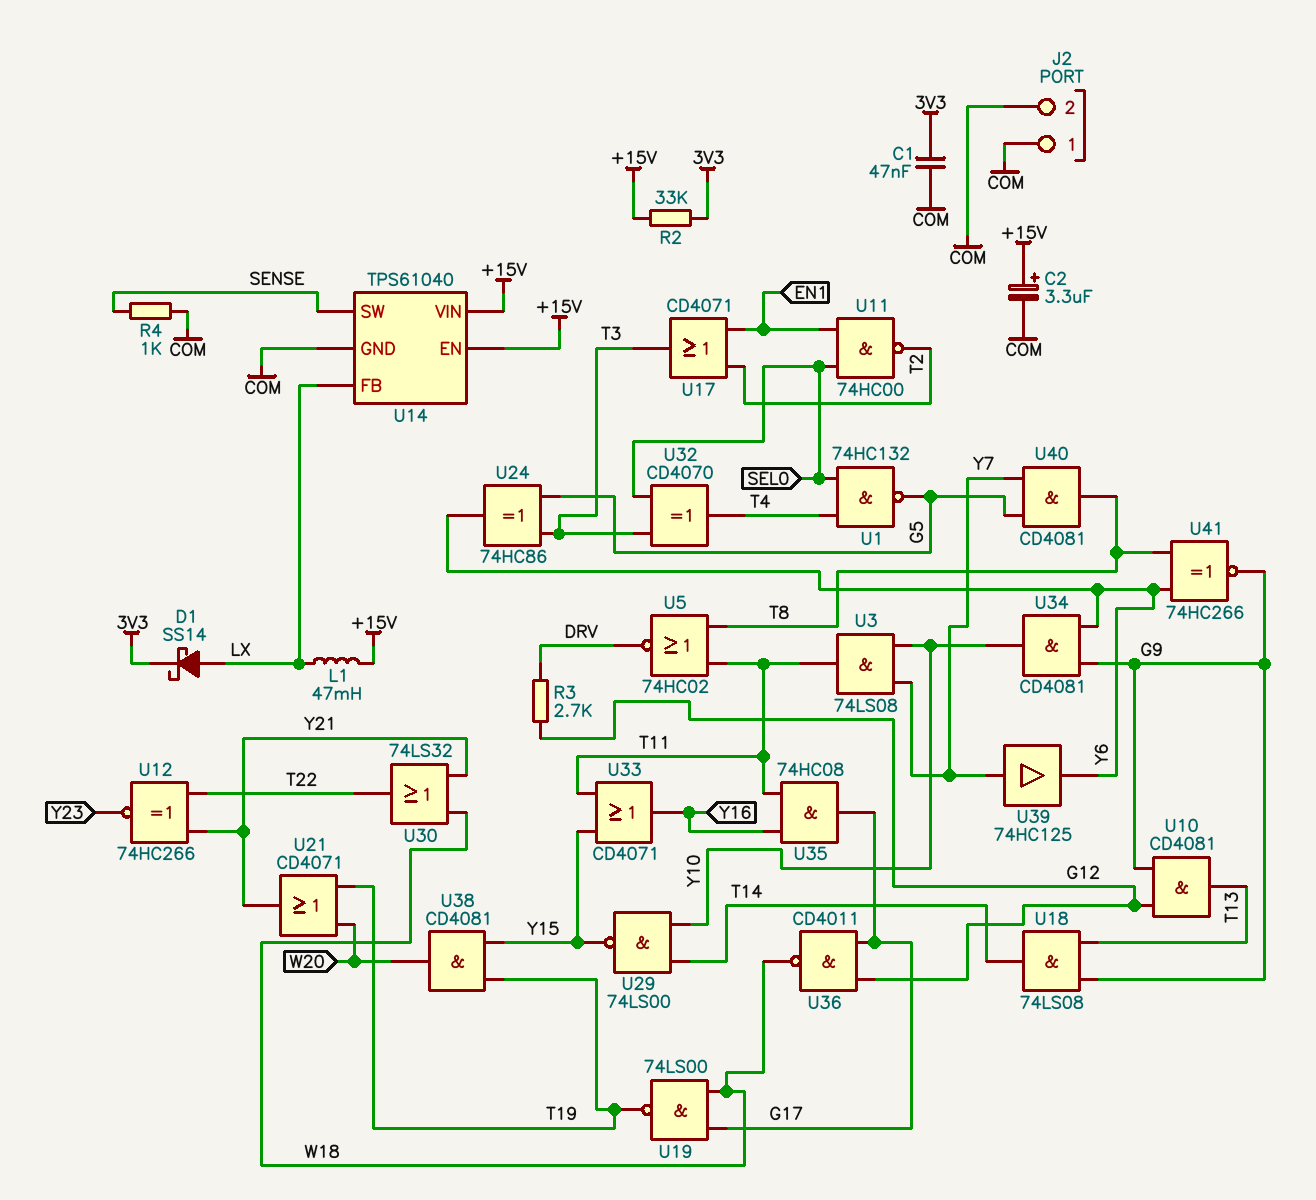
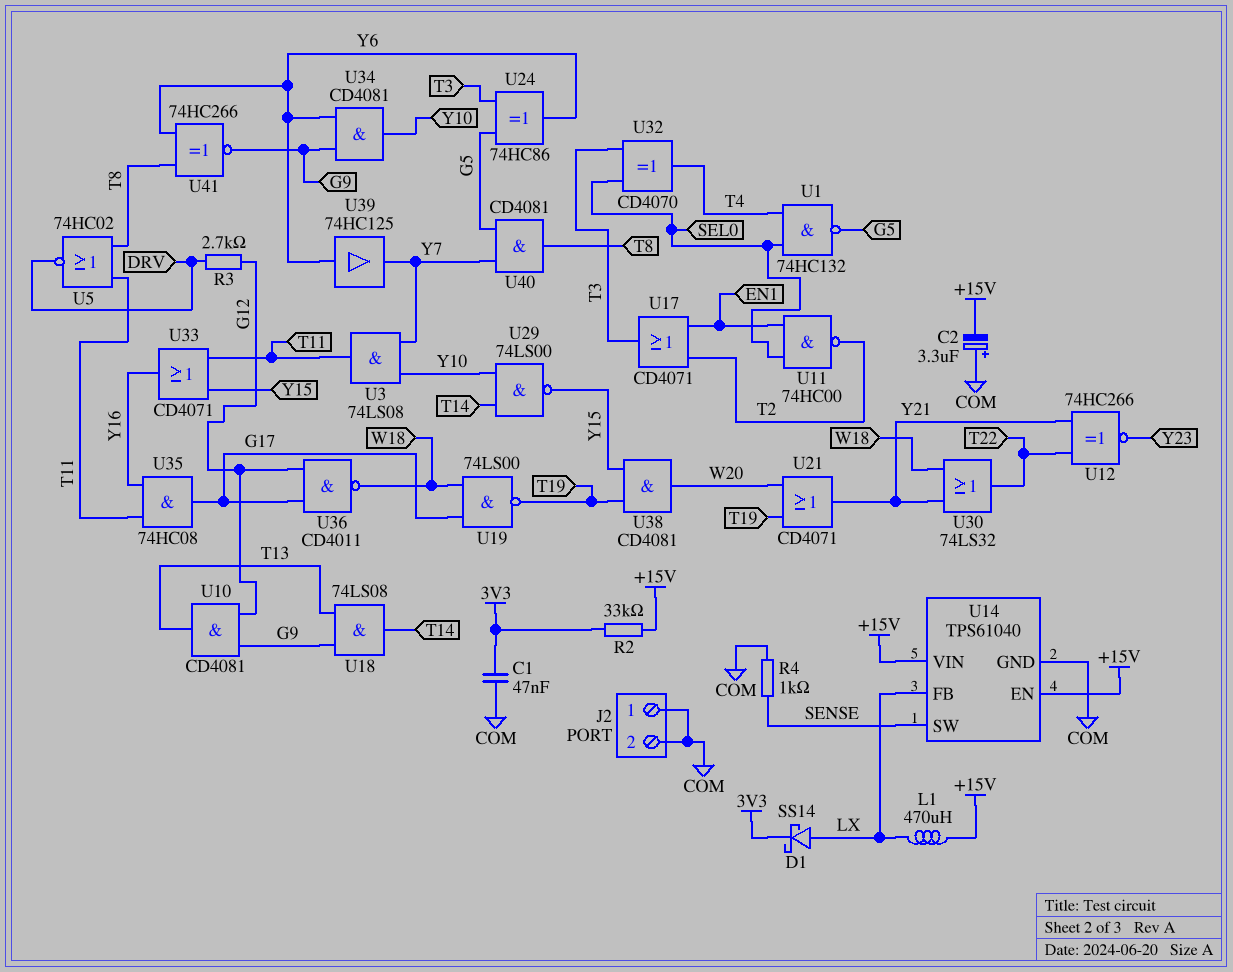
C2: 3.3uF (plus +15V, minus COM) -> 3.3uF (plus COM, minus +15V)
L1: 47mH (+15V, LX) -> 470uH (+15V, LX)
U39: buffer 74HC125 (in Y7, out Y6) -> buffer 74HC125 (in Y6, out Y7)

